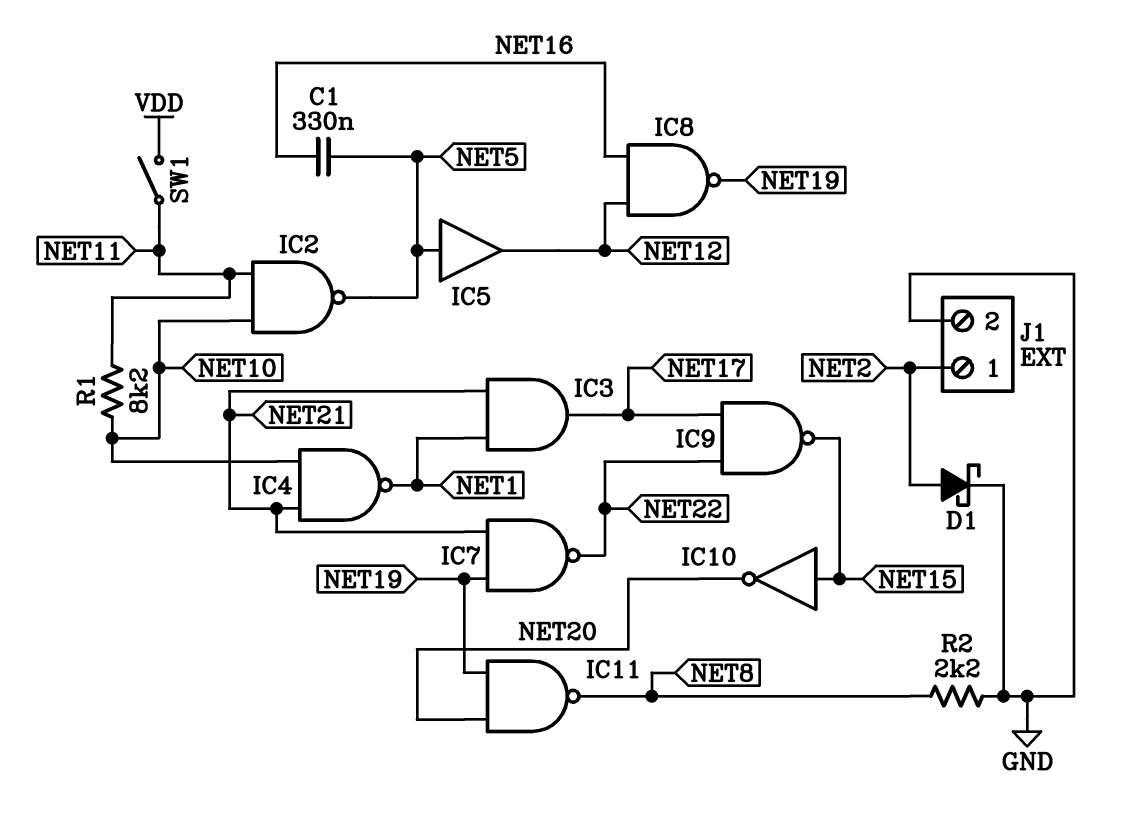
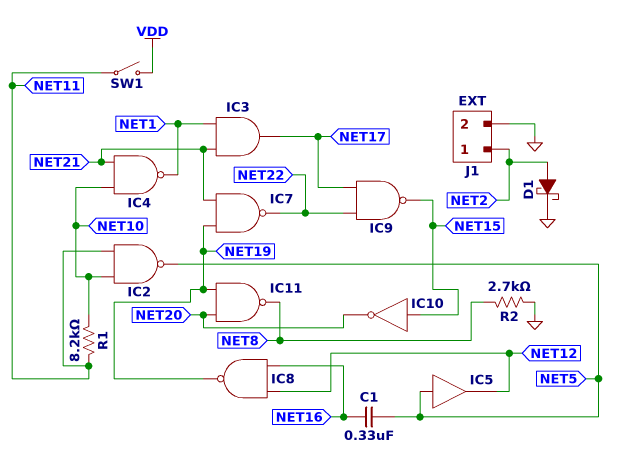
R2: 2.2k (GND, NET8) -> 2.7k (GND, NET8)

